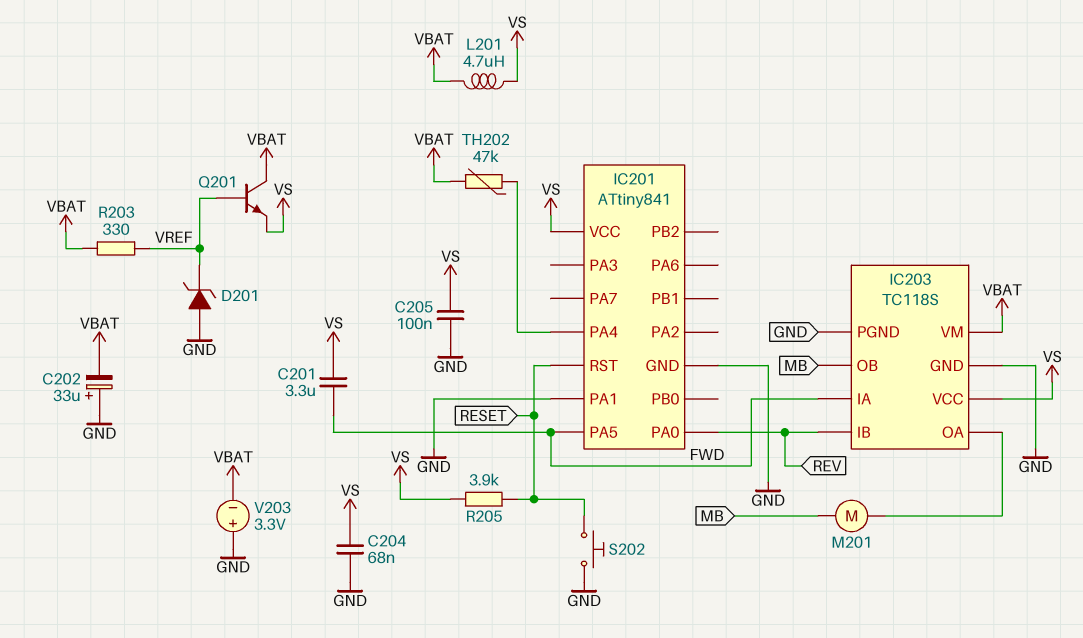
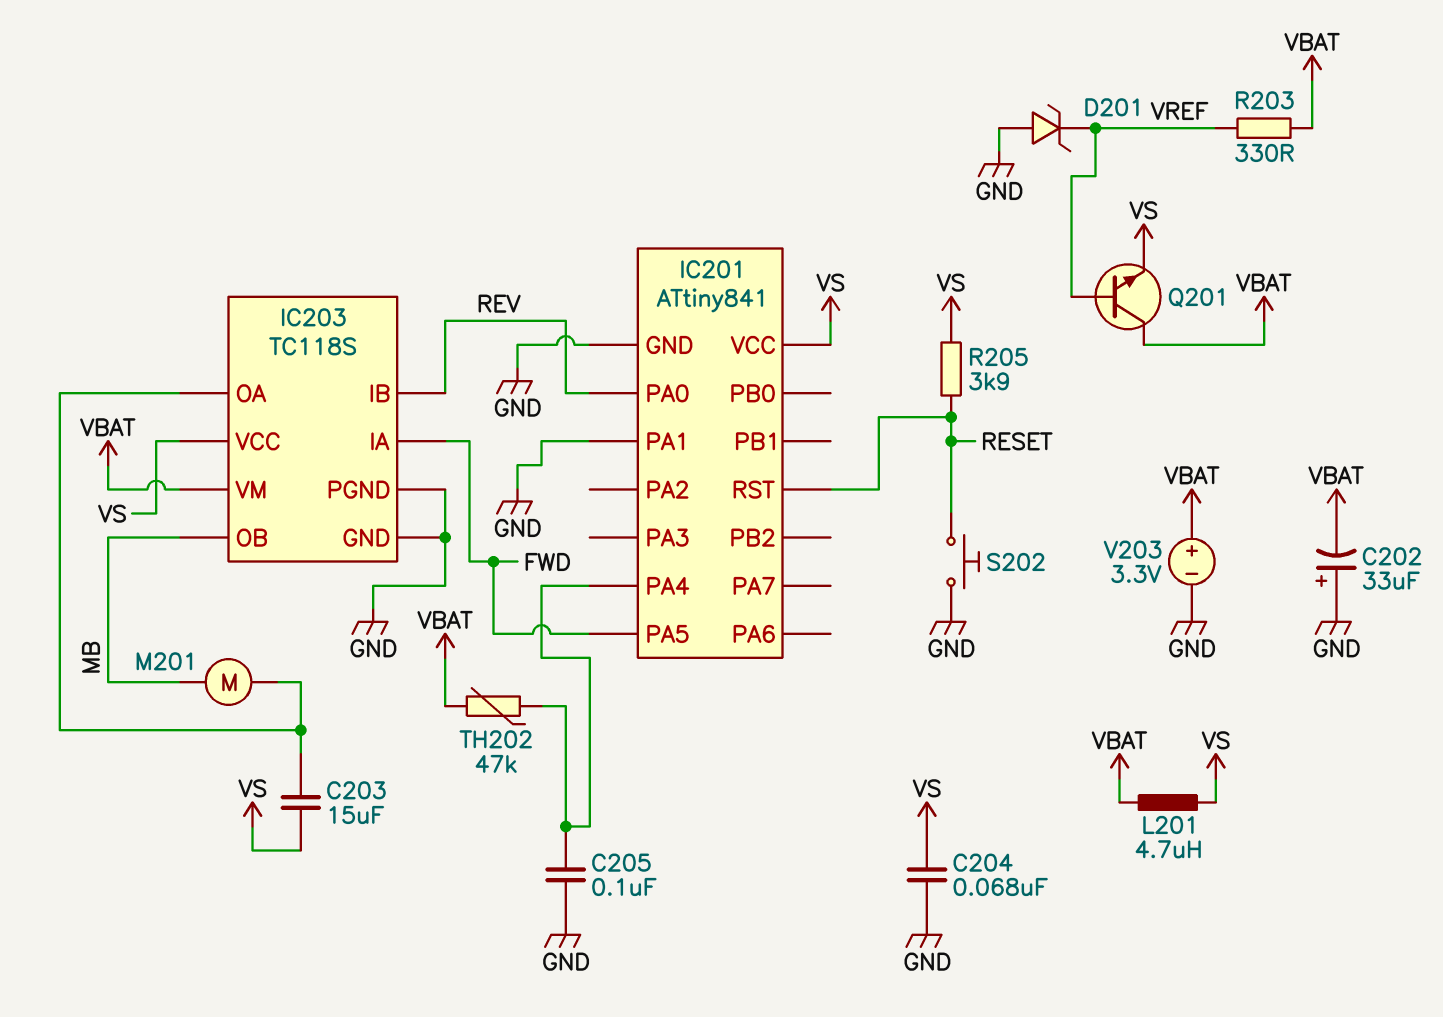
C201: 3.3uF (FWD, VS) -> none
C203: none -> 15uF (IC203/OA, VS)
C205: 100nF (GND, VS) -> 100nF (GND, IC201/PA4)
V203: 3.3V (plus GND, minus VBAT) -> 3.3V (plus VBAT, minus GND)

